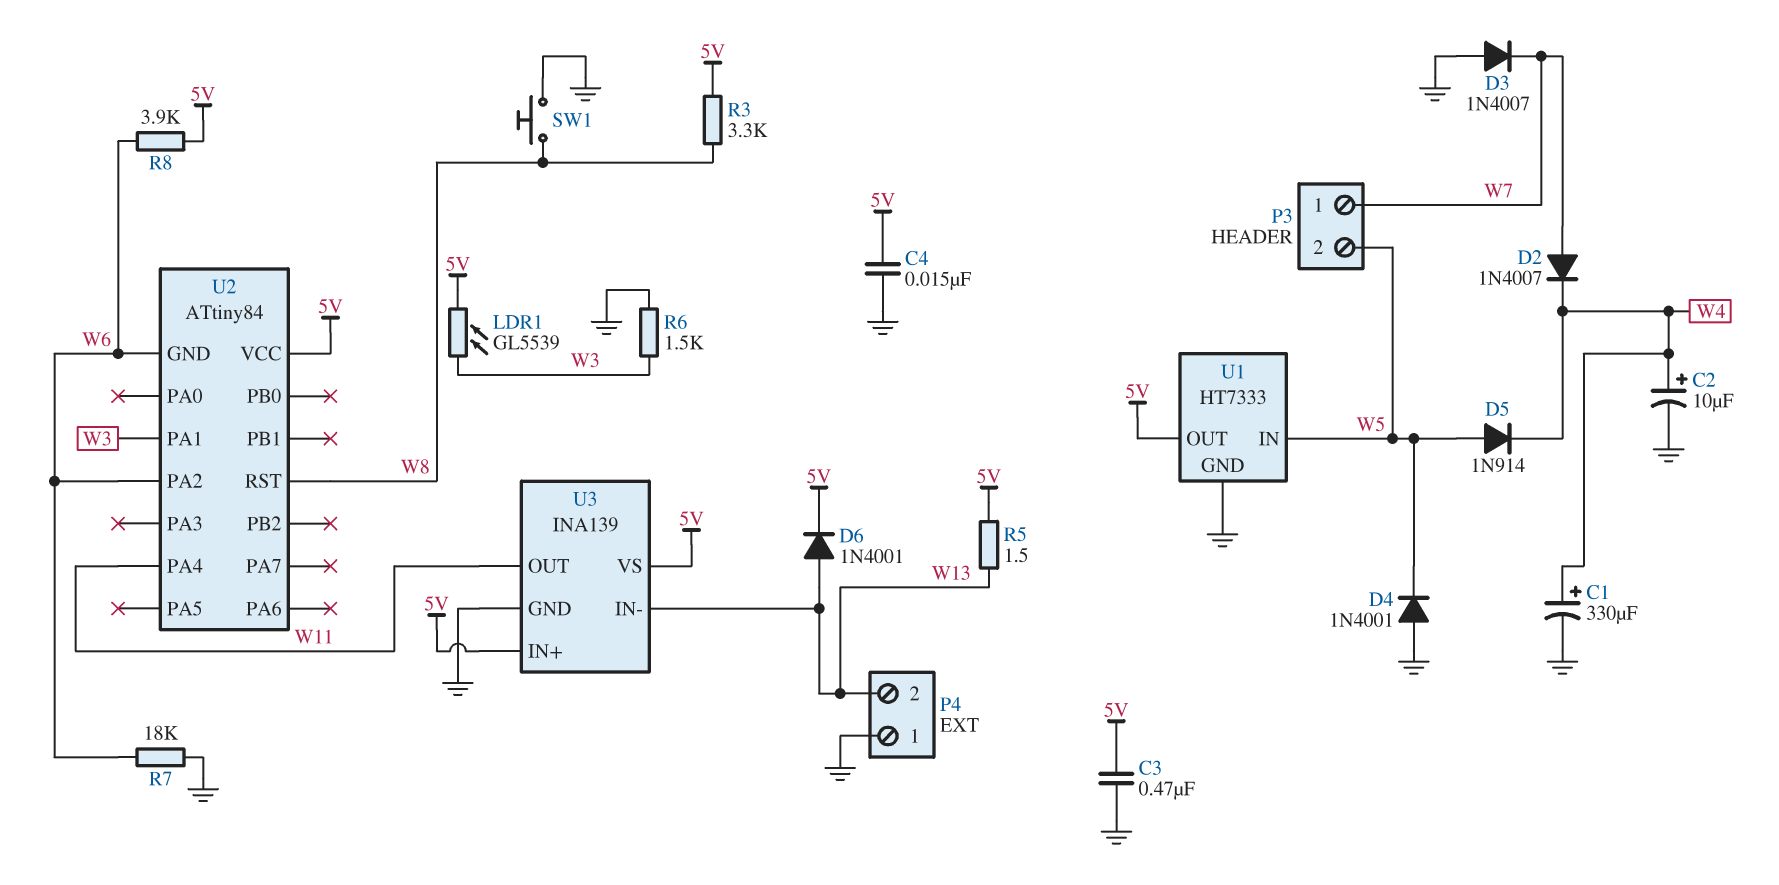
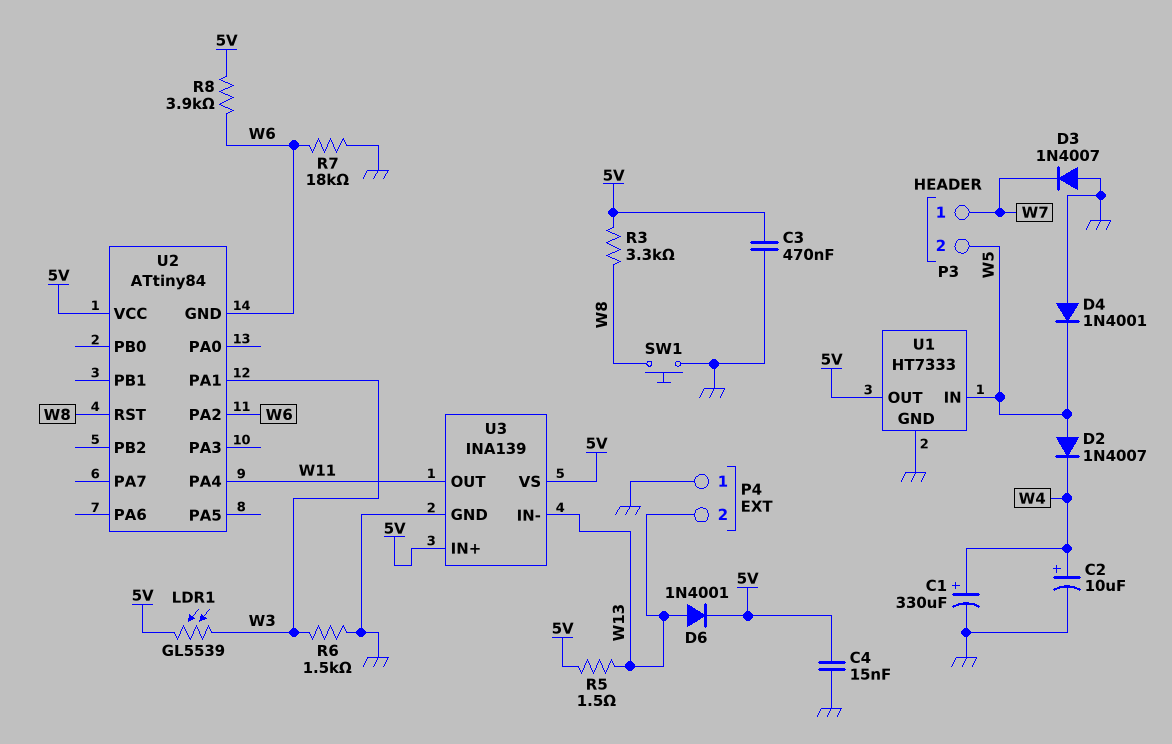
D2: diode 1N4007 (A W7, K W4) -> diode 1N4007 (A W5, K W4)
D5: diode 1N914 (A W5, K W4) -> none

